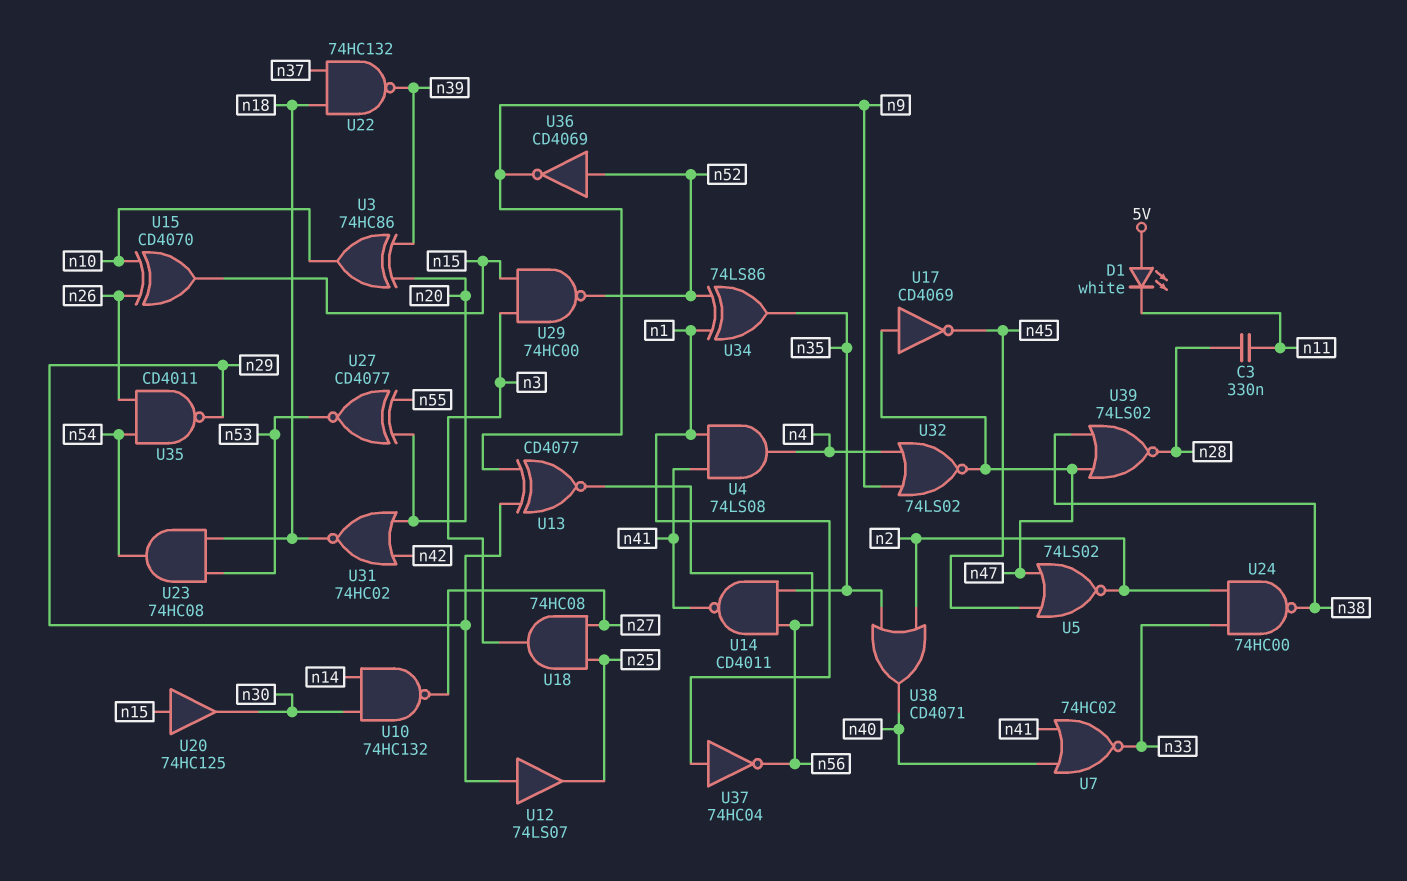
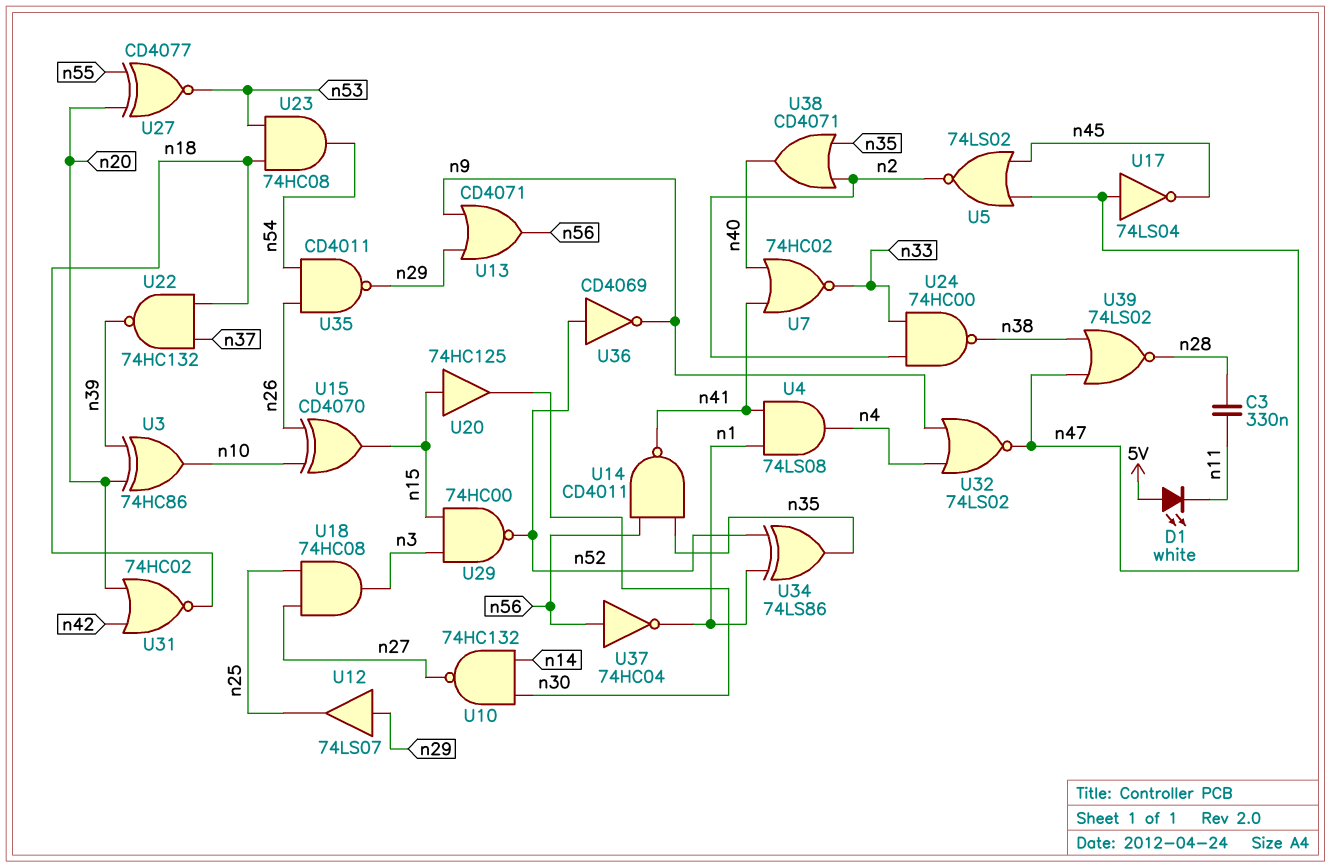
U13: XNOR CD4077 (in n9, in n29, out n56) -> OR CD4071 (in n9, in n29, out n56)
U17: NOT CD4069 (in n47, out n45) -> NOT 74LS04 (in n47, out n45)
U37: NOT 74HC04 (in n1, out n56) -> NOT 74HC04 (in n56, out n1)

